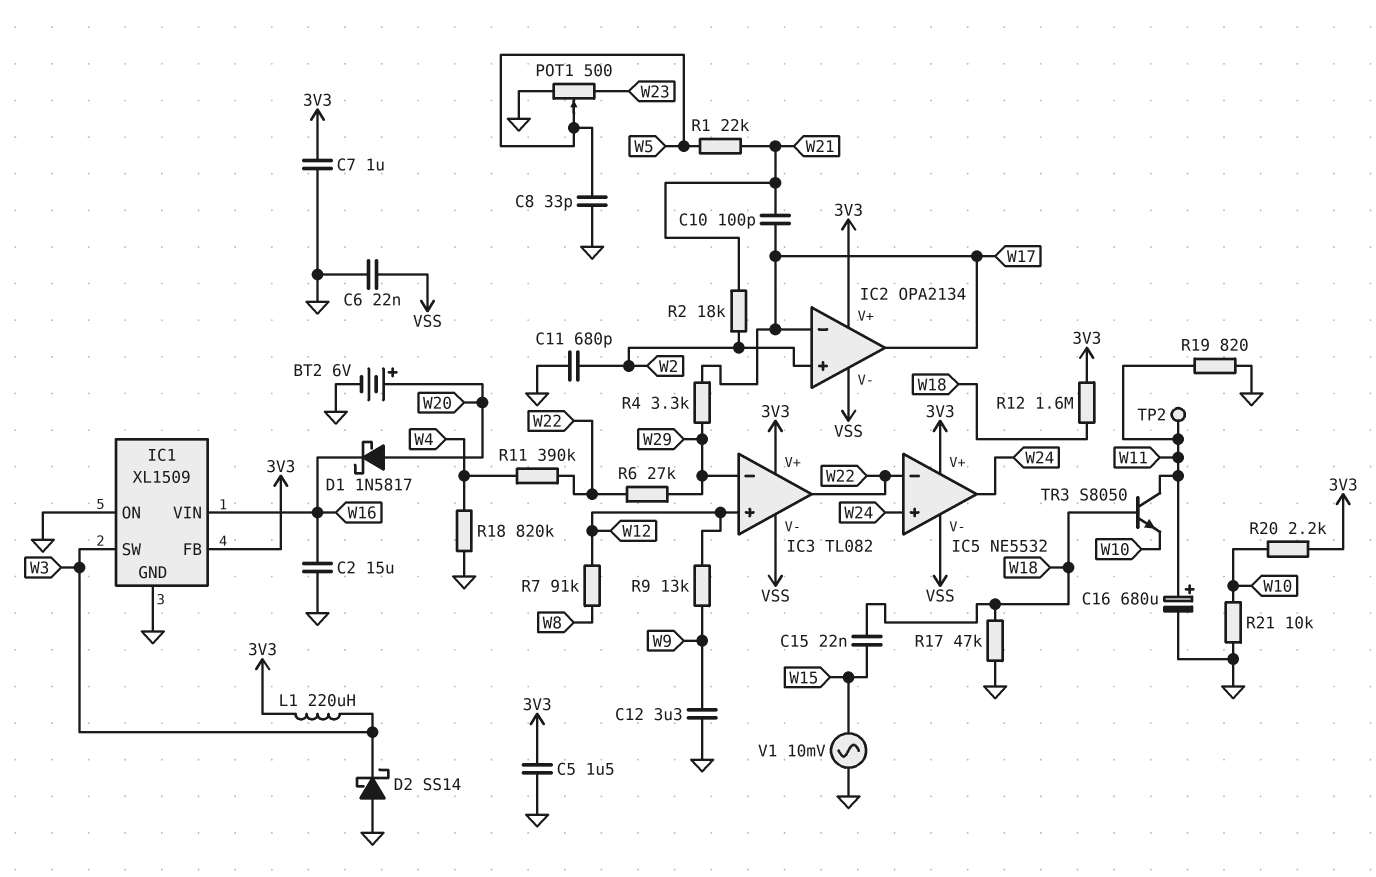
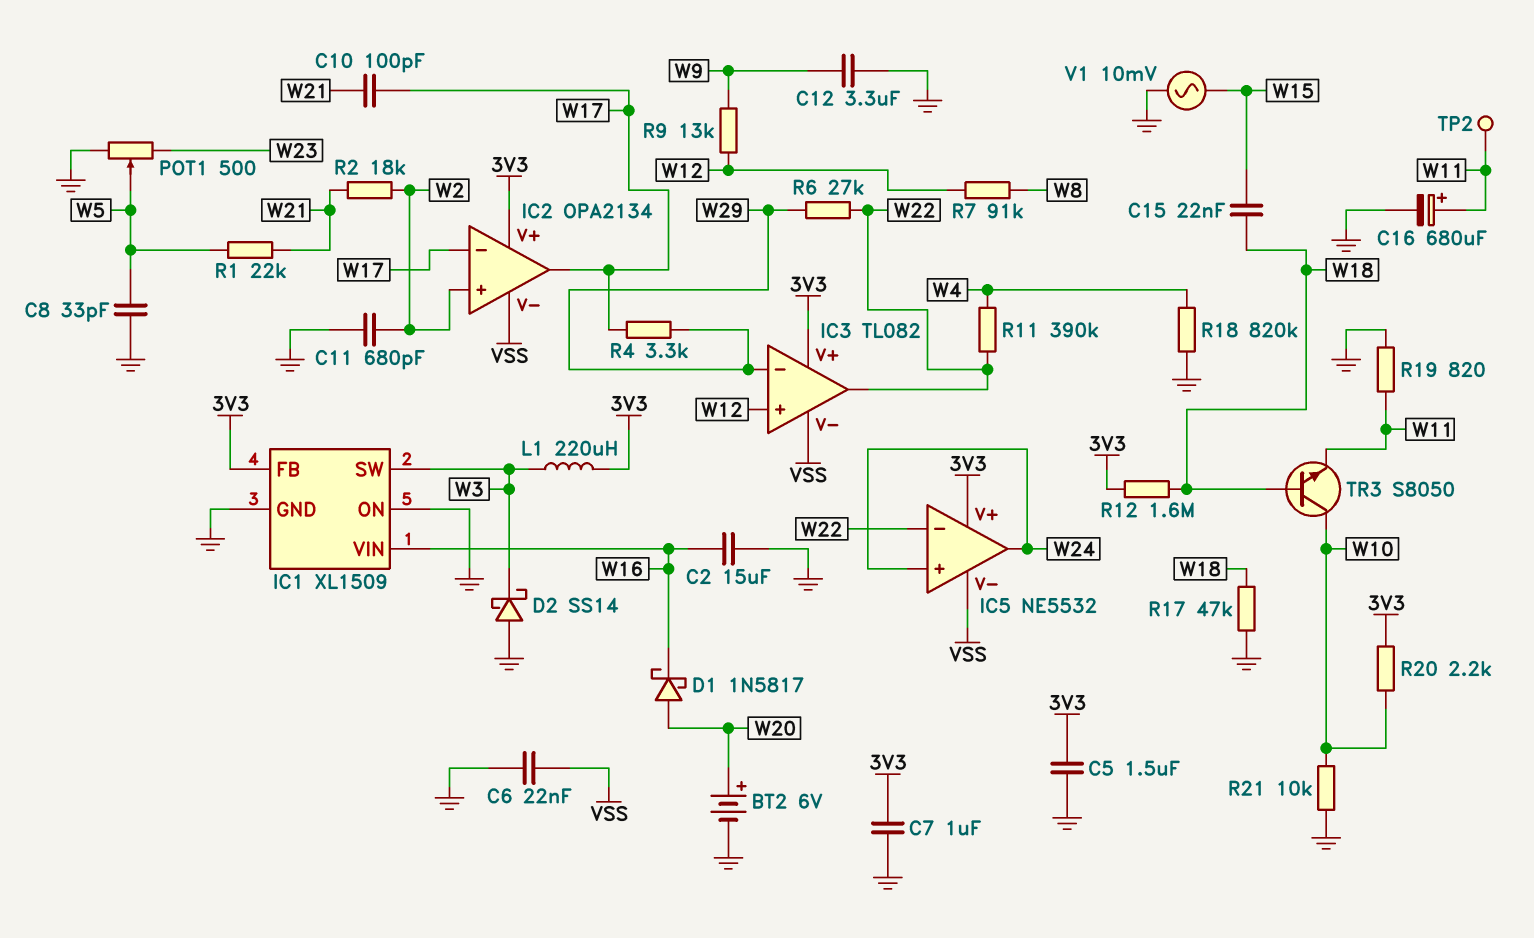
TR3: NPN S8050 (B W18, C W11, E W10) -> NPN S8050 (B W18, C W10, E W11)

